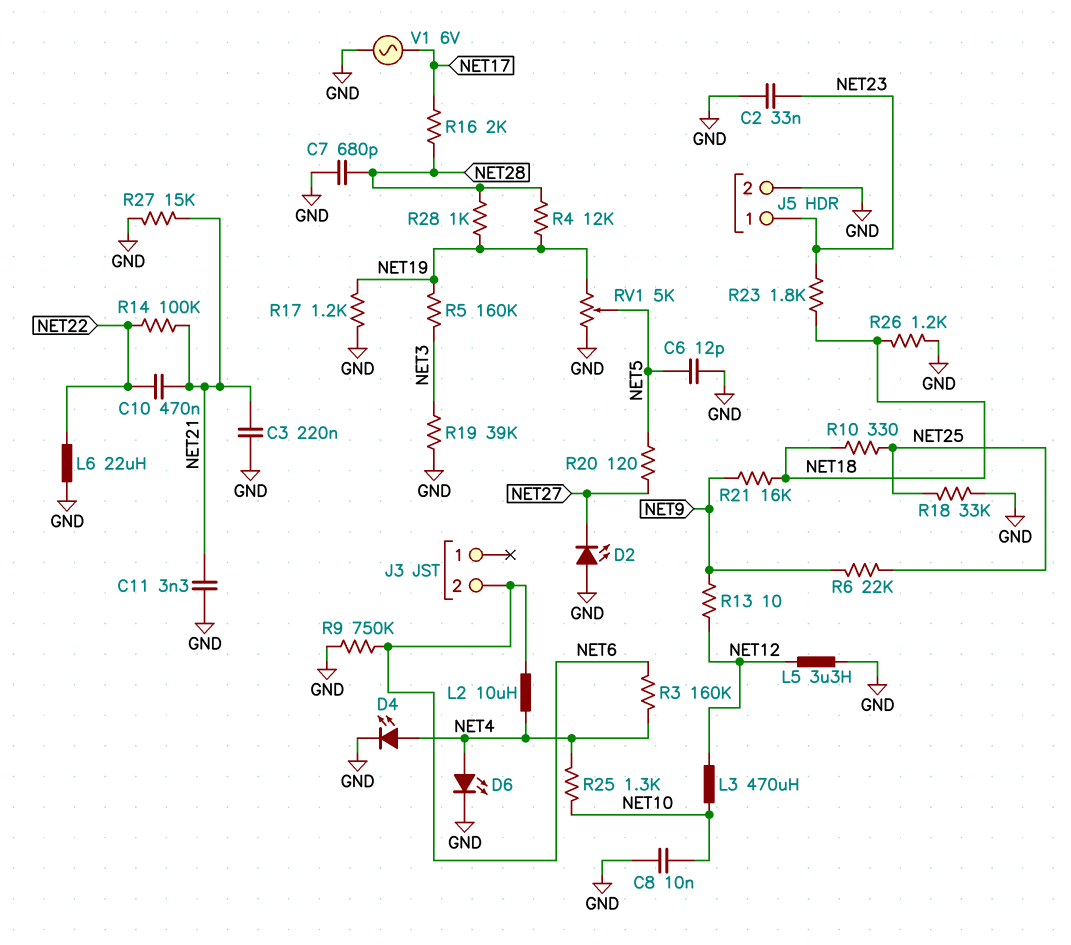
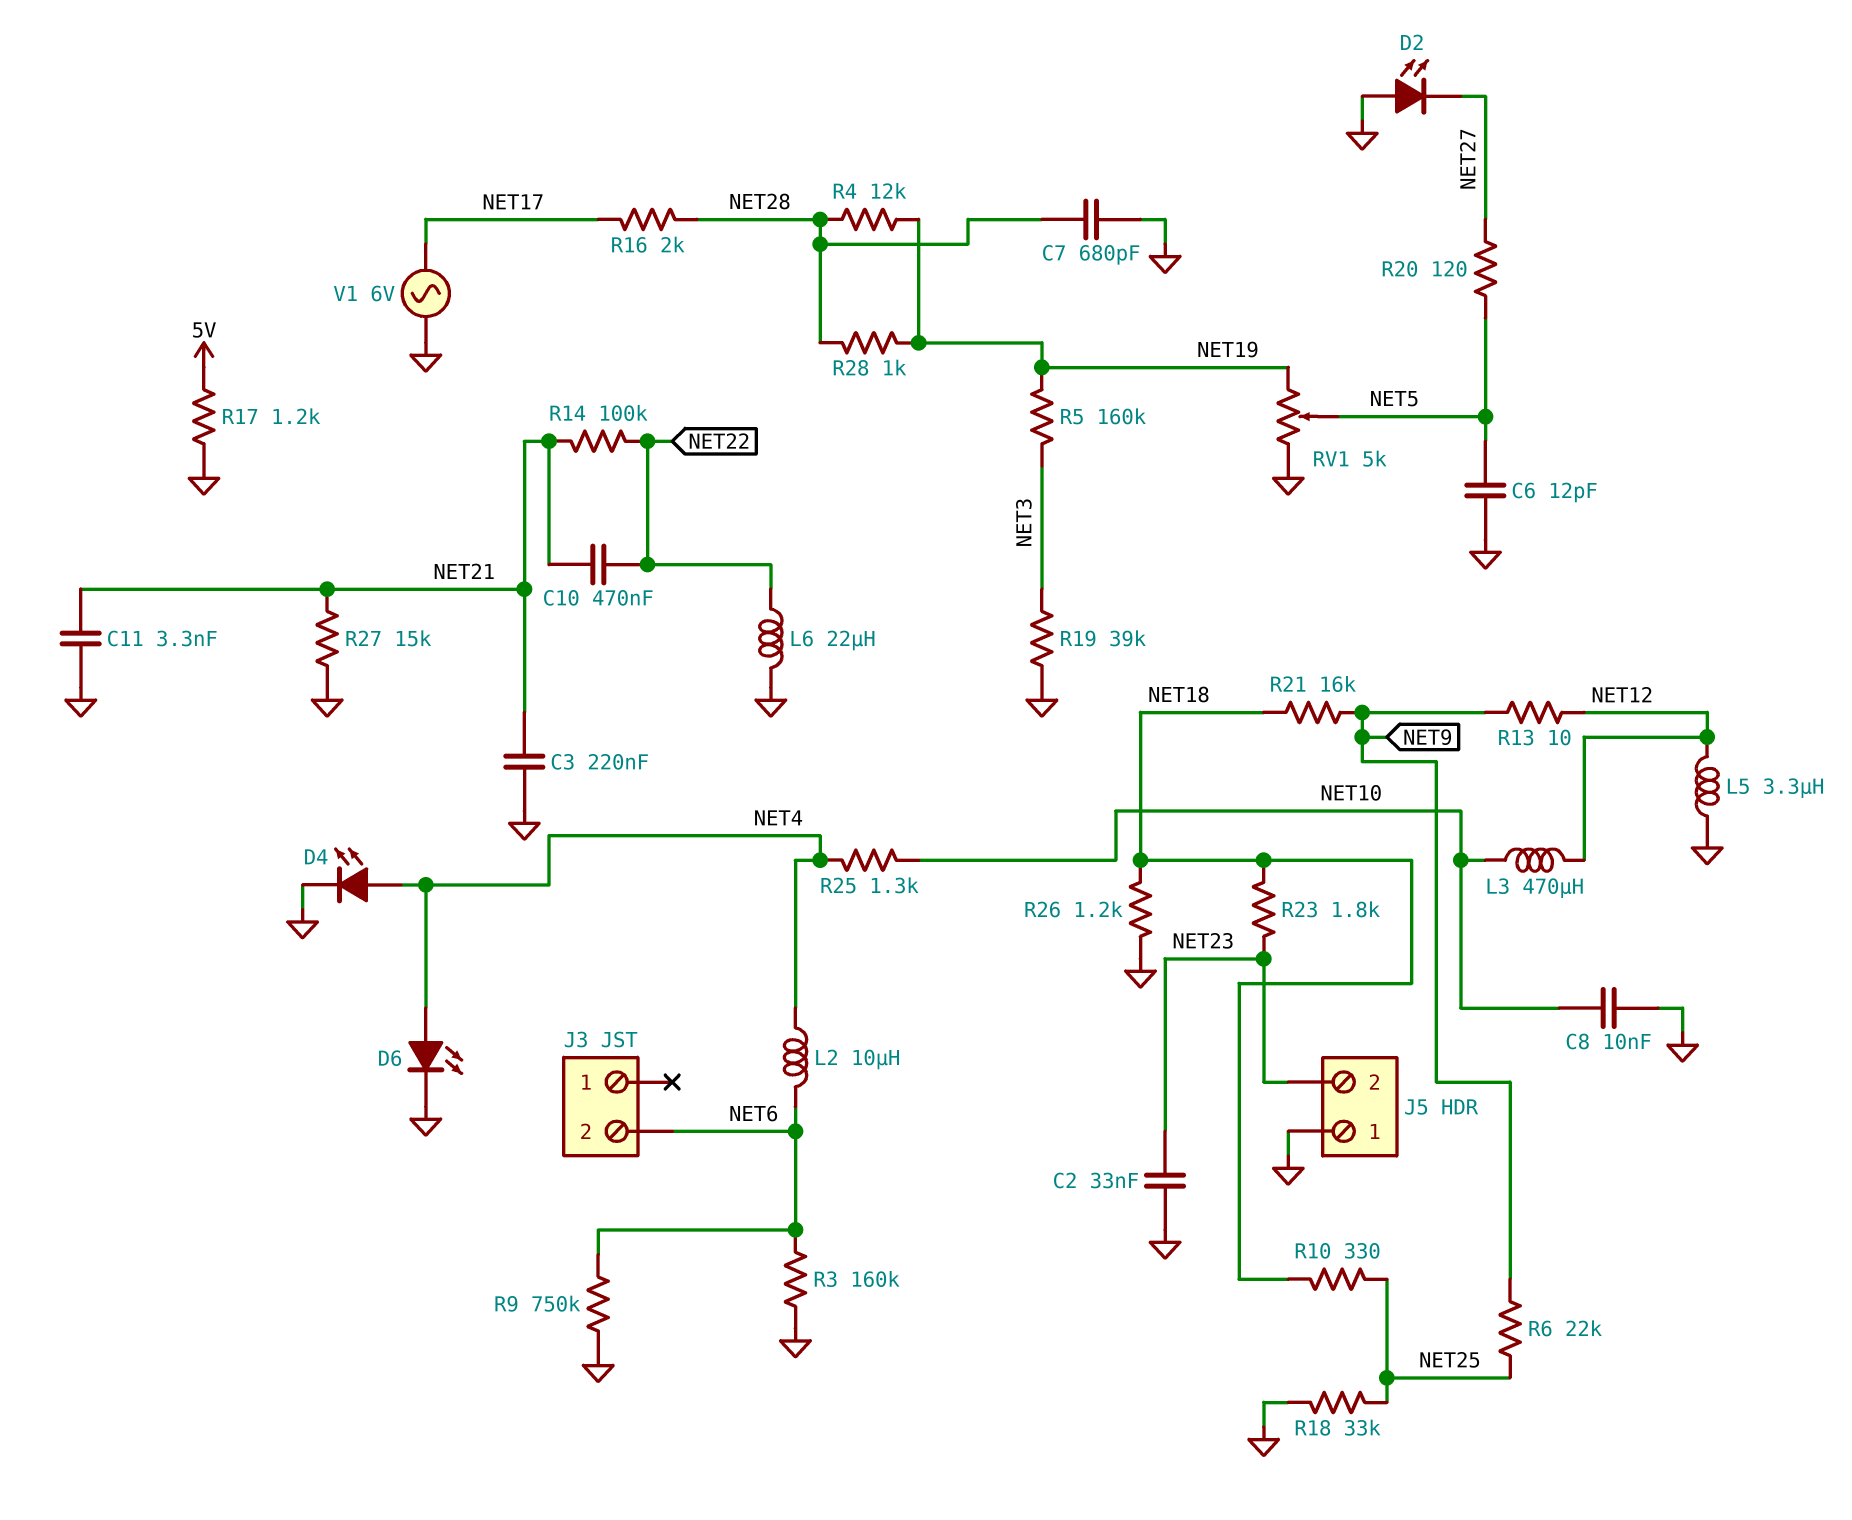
J5 pin 1: NET23 -> GND
J5 pin 2: GND -> NET23
R3: 160k (NET4, NET6) -> 160k (GND, NET6)
R17: 1.2k (GND, NET19) -> 1.2k (5V, GND)

